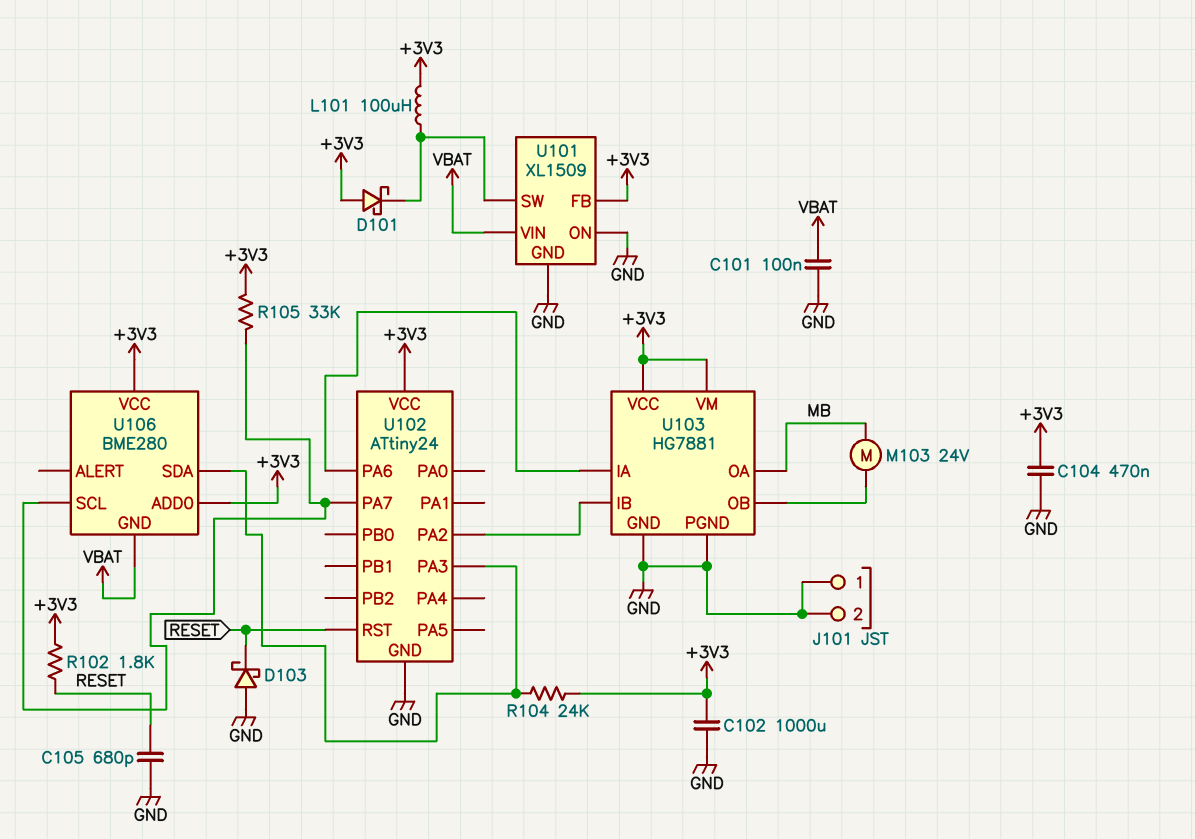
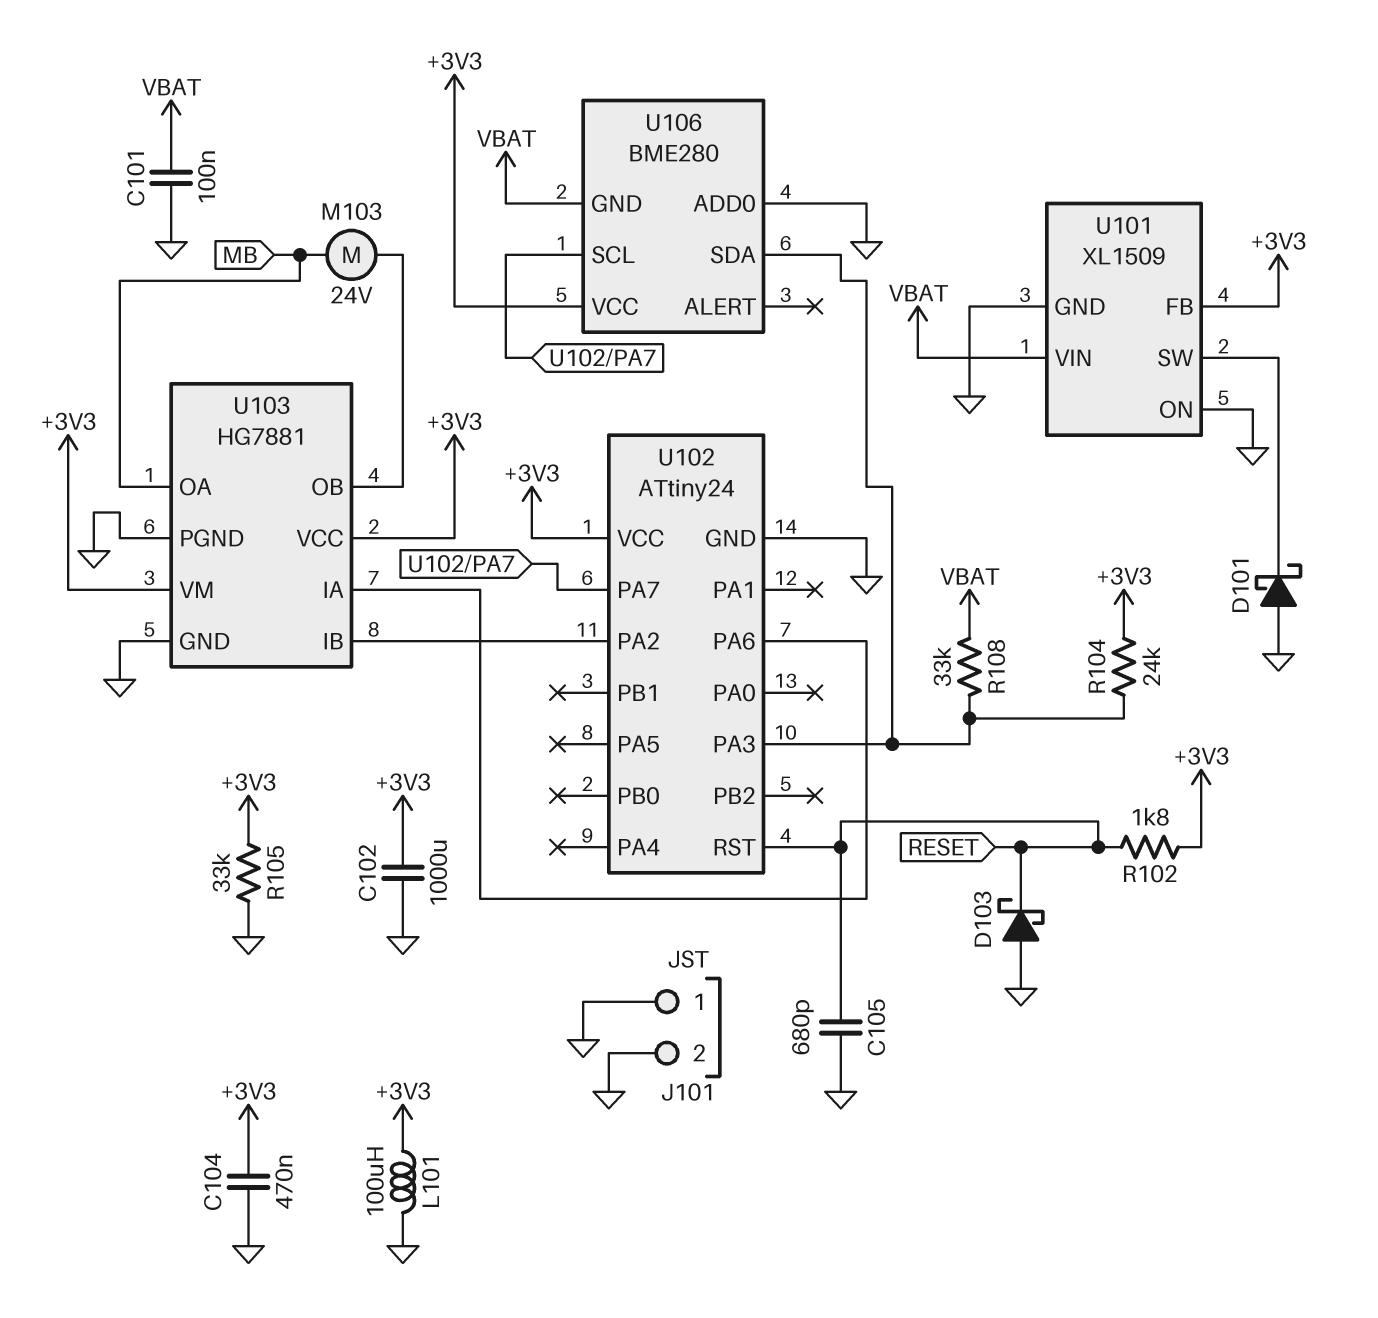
D101: schottky (A +3V3, K U101/SW) -> schottky (A GND, K U101/SW)
L101: 100uH (+3V3, U101/SW) -> 100uH (+3V3, GND)
R105: 33k (+3V3, U102/PA7) -> 33k (+3V3, GND)
R108: none -> 33k (U102/PA3, VBAT)
U106 pin ADD0: +3V3 -> GND

